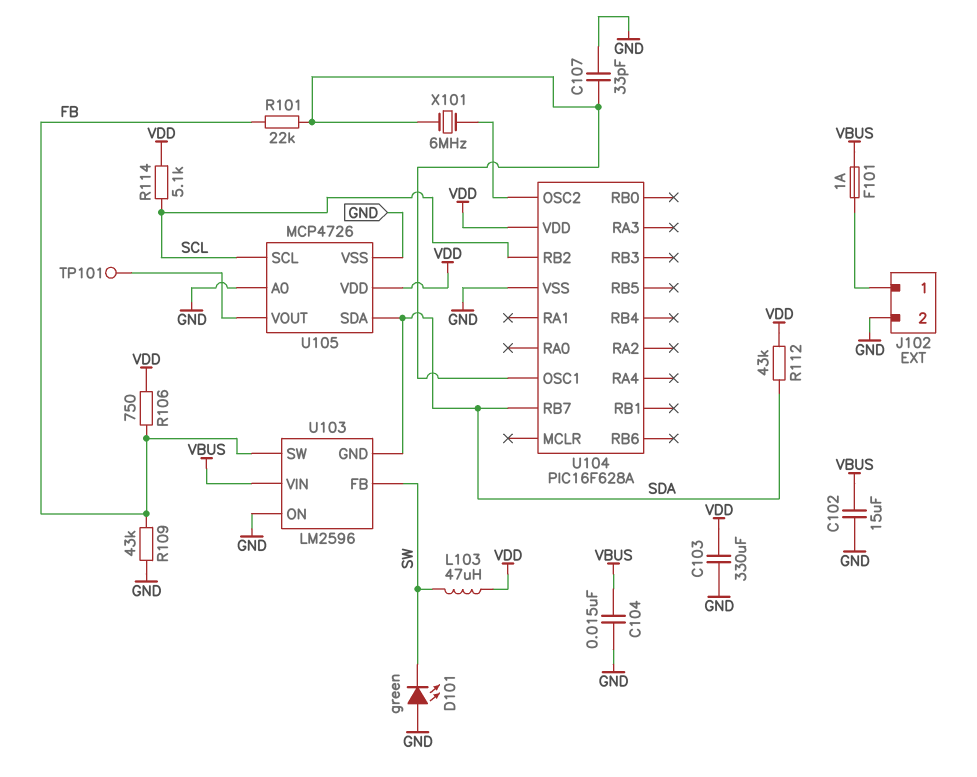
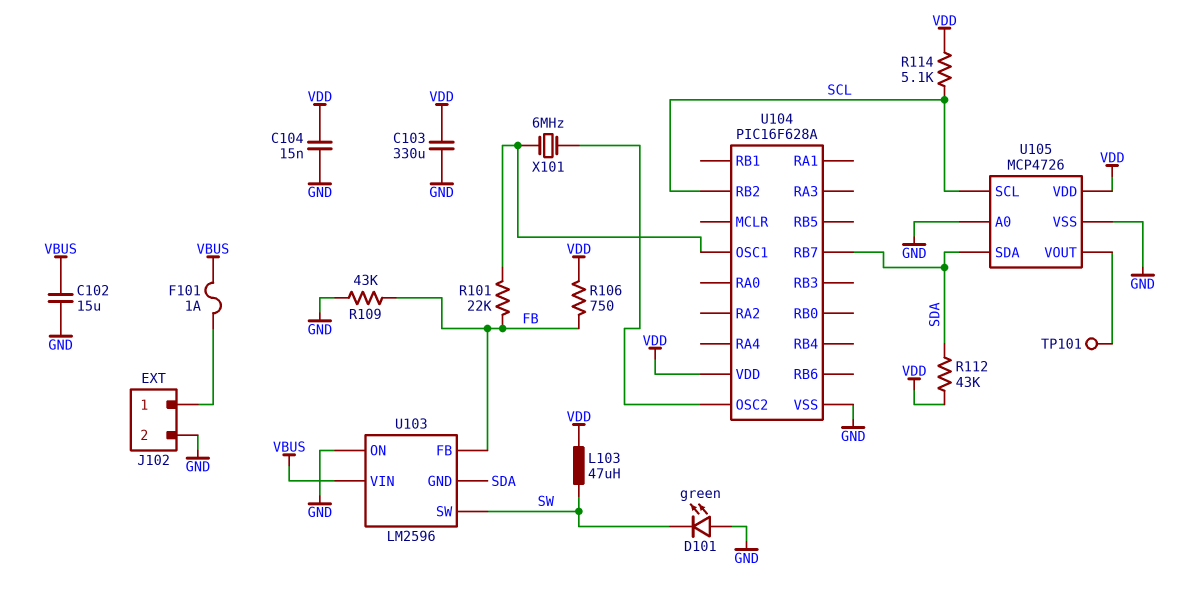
C104: 15nF (GND, VBUS) -> 15nF (GND, VDD)
C107: 33pF (GND, U104/OSC1) -> none
U103 pin FB: SW -> FB
U103 pin SW: FB -> SW

